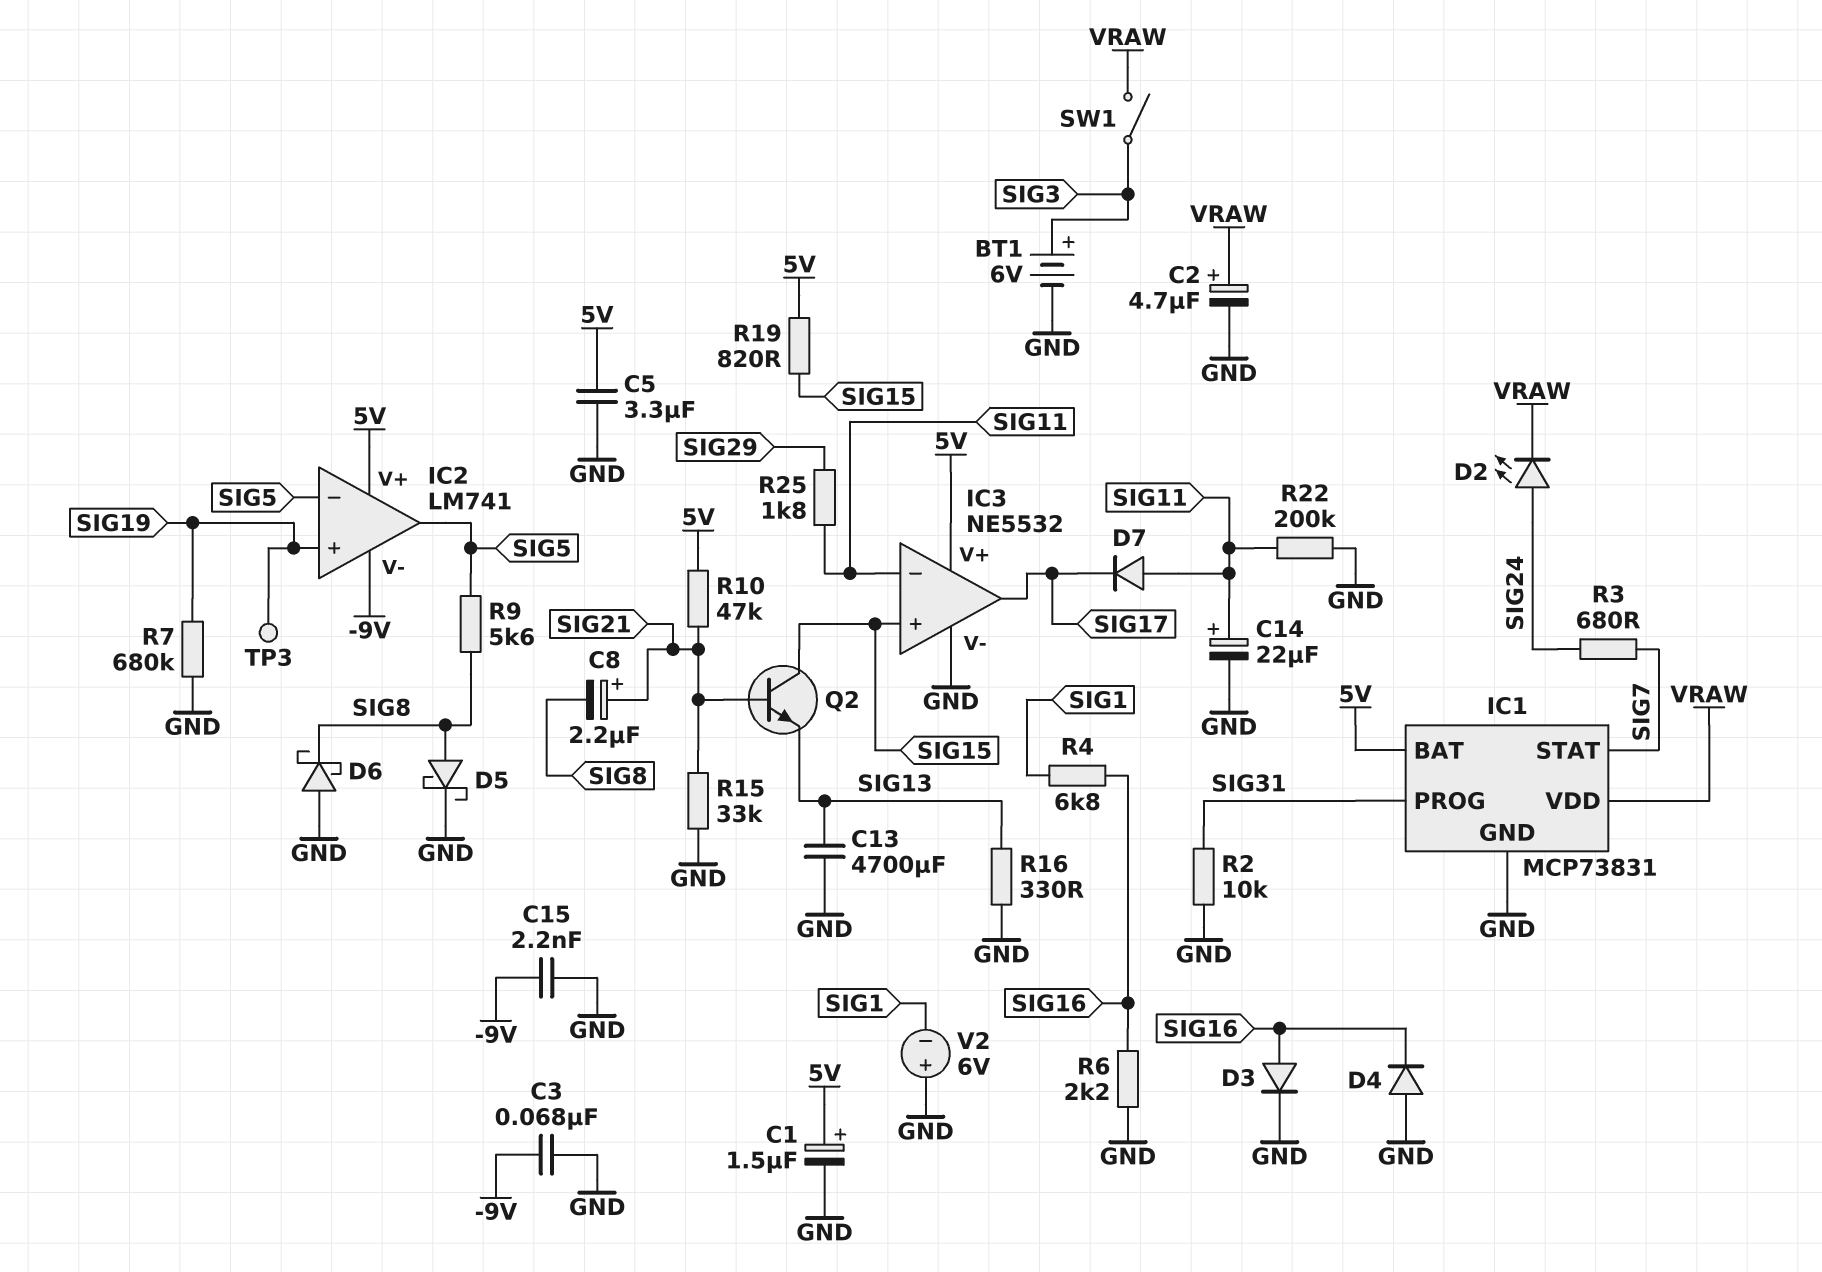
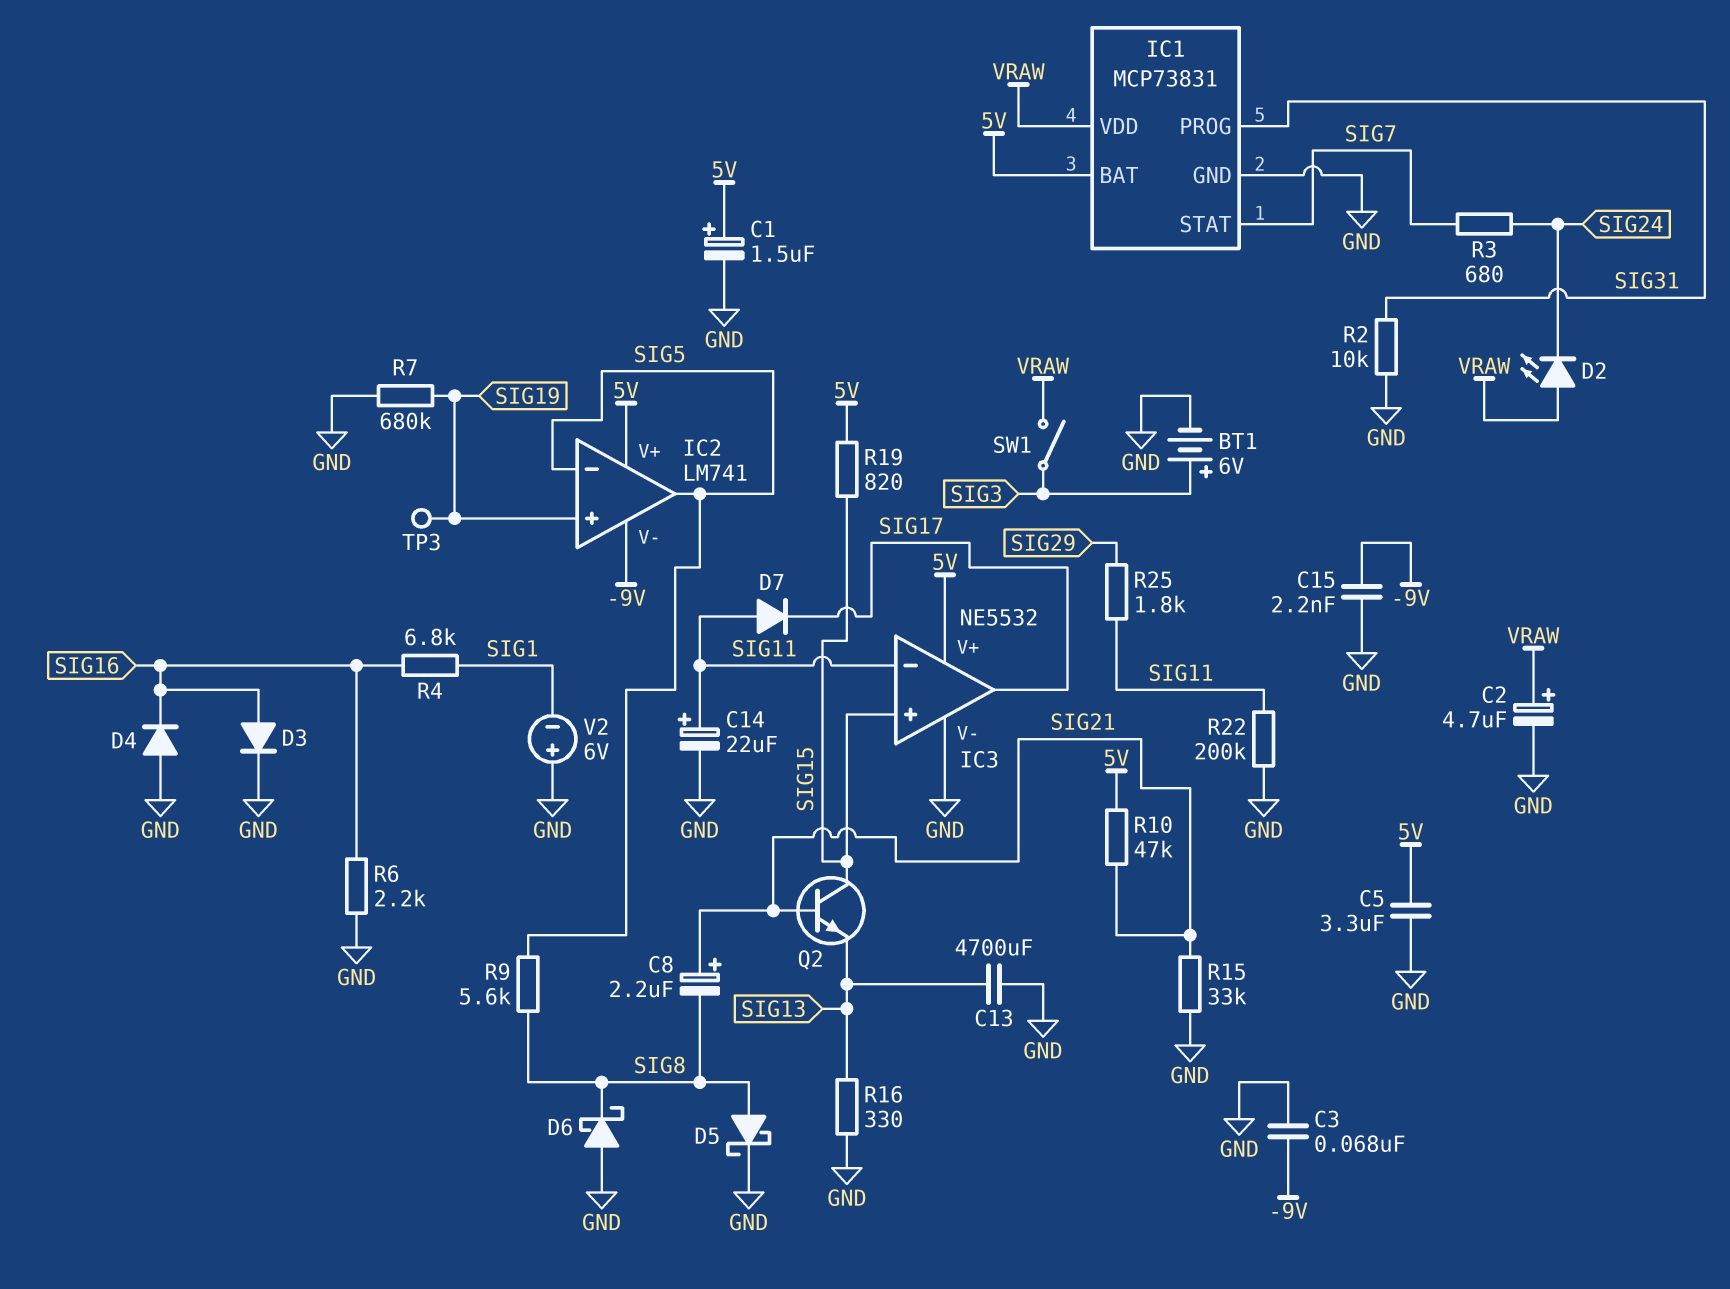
D2: LED (A SIG24, K VRAW) -> LED (A VRAW, K SIG24)

